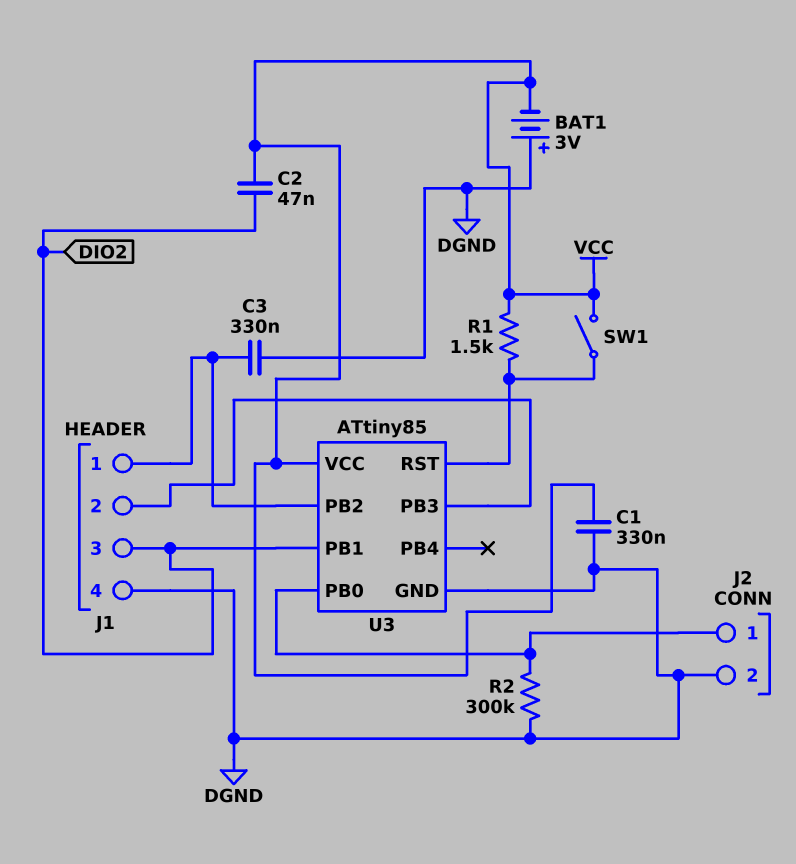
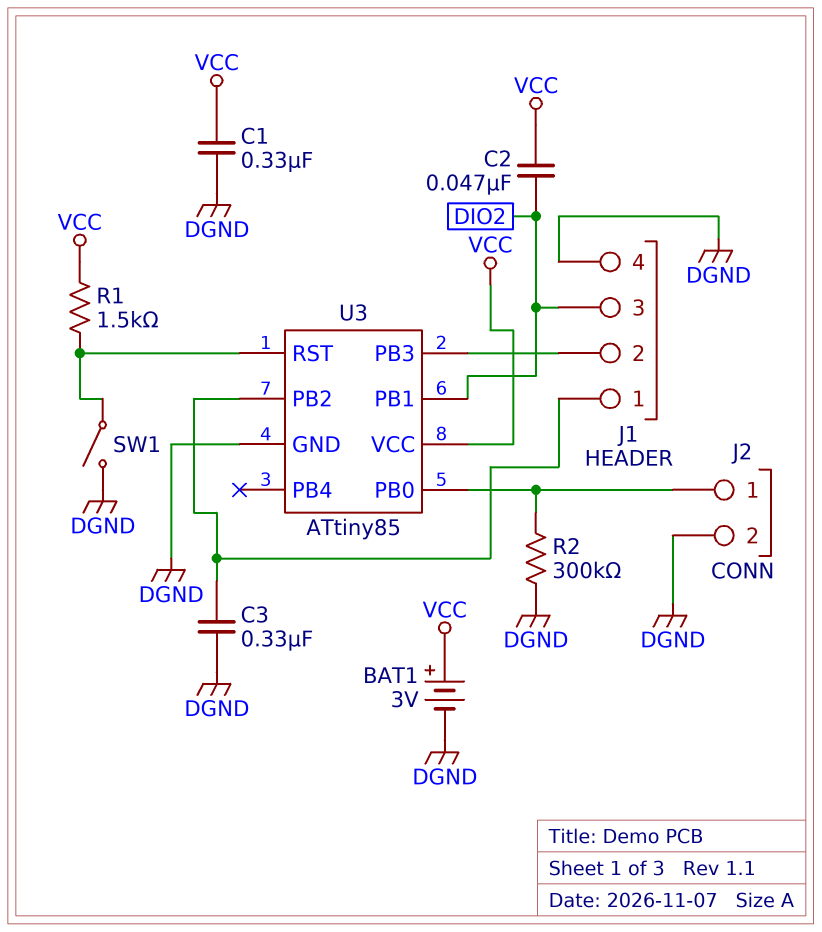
BAT1: 3V (plus DGND, minus VCC) -> 3V (plus VCC, minus DGND)
SW1: switch (U3/RST, VCC) -> switch (DGND, U3/RST)

